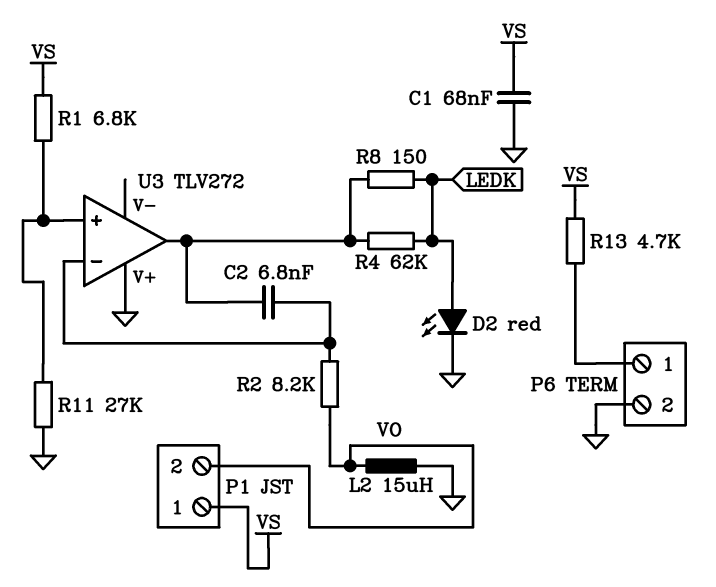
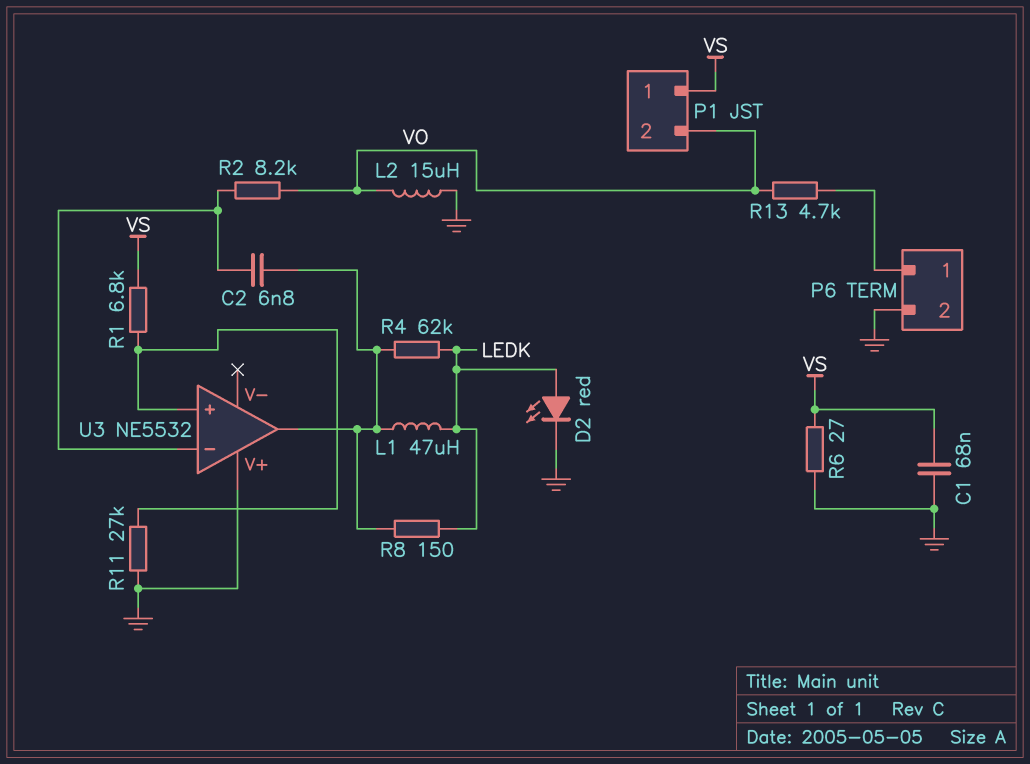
L1: none -> 47uH (LEDK, U3/out)
R6: none -> 27 (GND, VS)
R13: 4.7k (P6/1, VS) -> 4.7k (P6/1, VO)
U3: TLV272 -> NE5532

